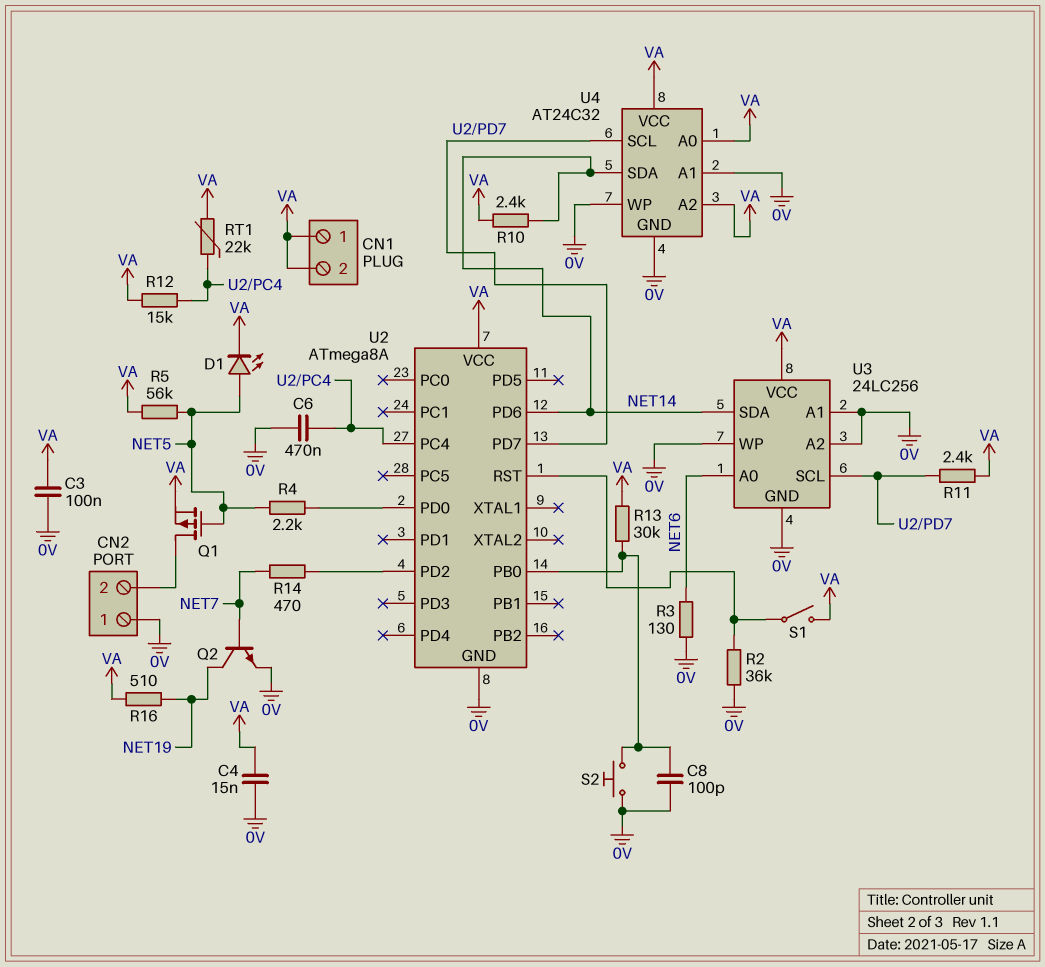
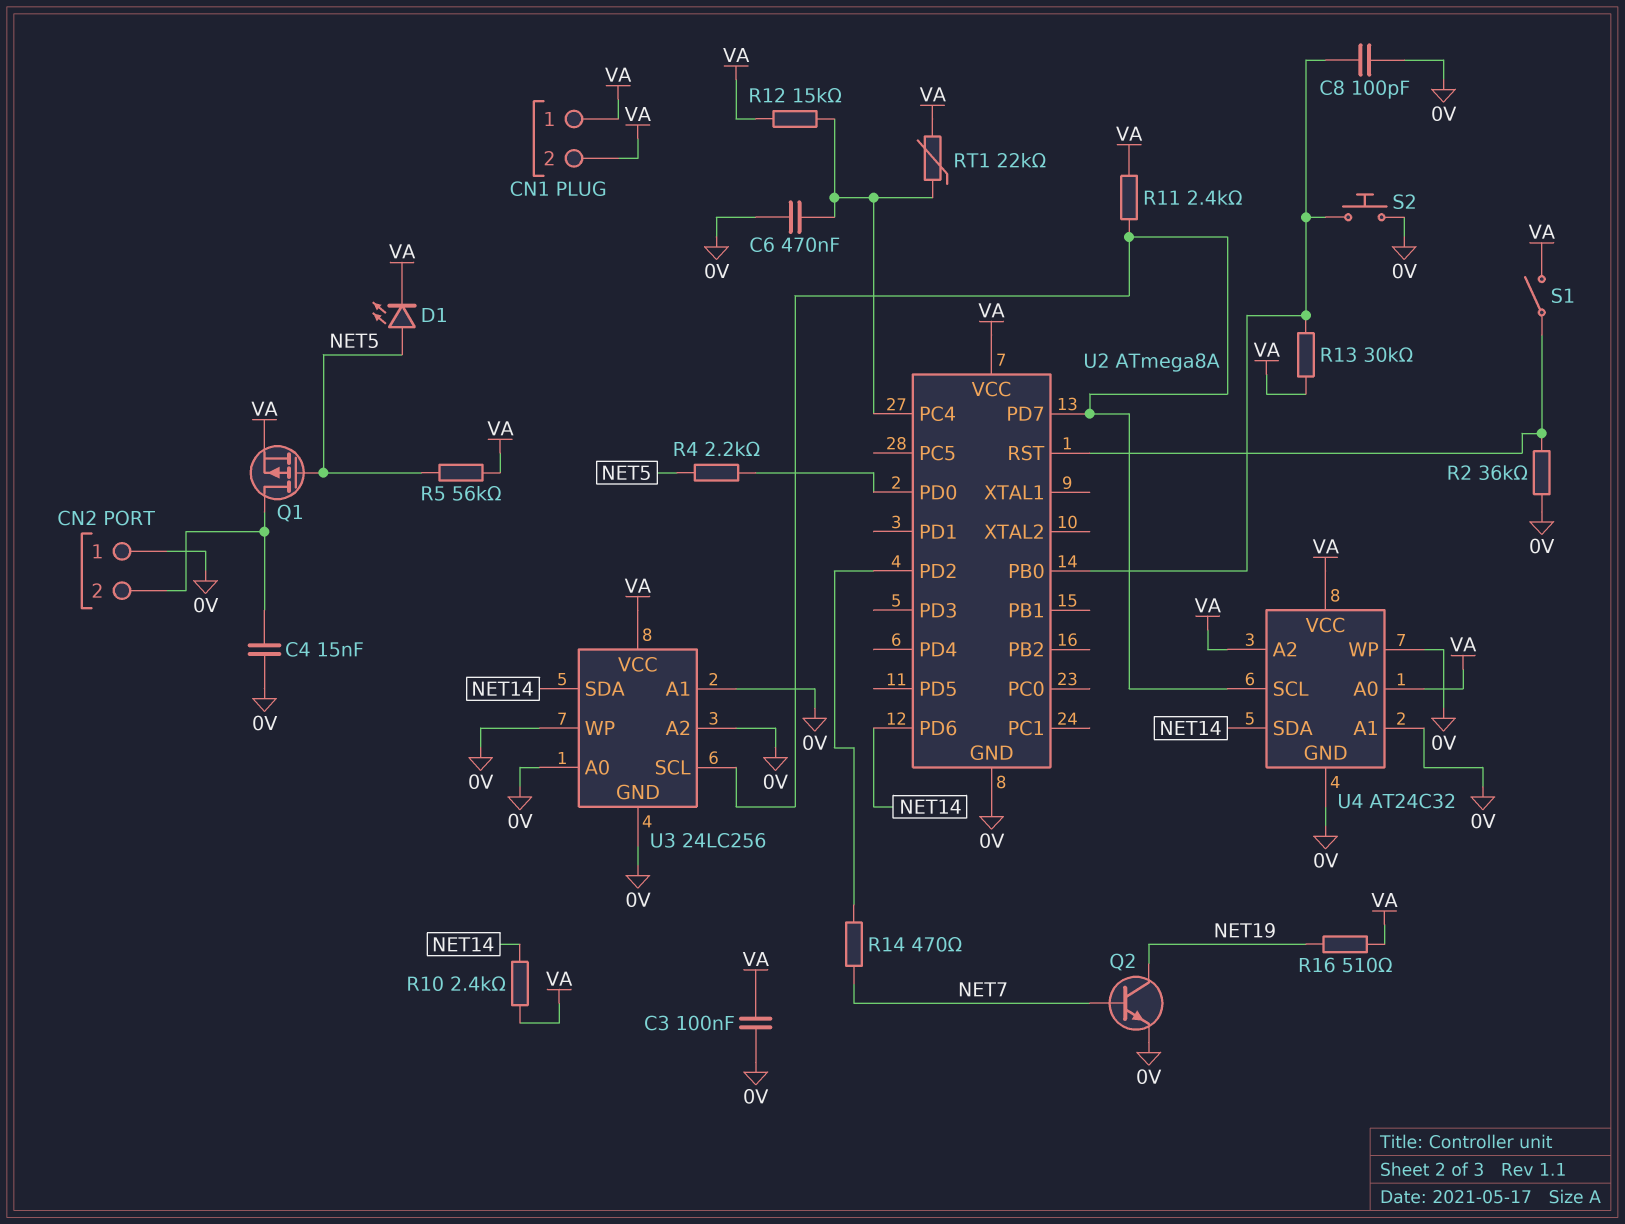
C4: 15nF (0V, VA) -> 15nF (0V, CN2/2)
R3: 130 (0V, NET6) -> none
U3 pin A0: NET6 -> 0V

